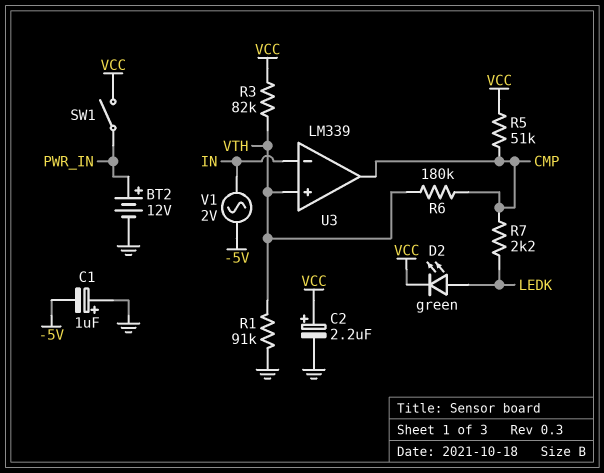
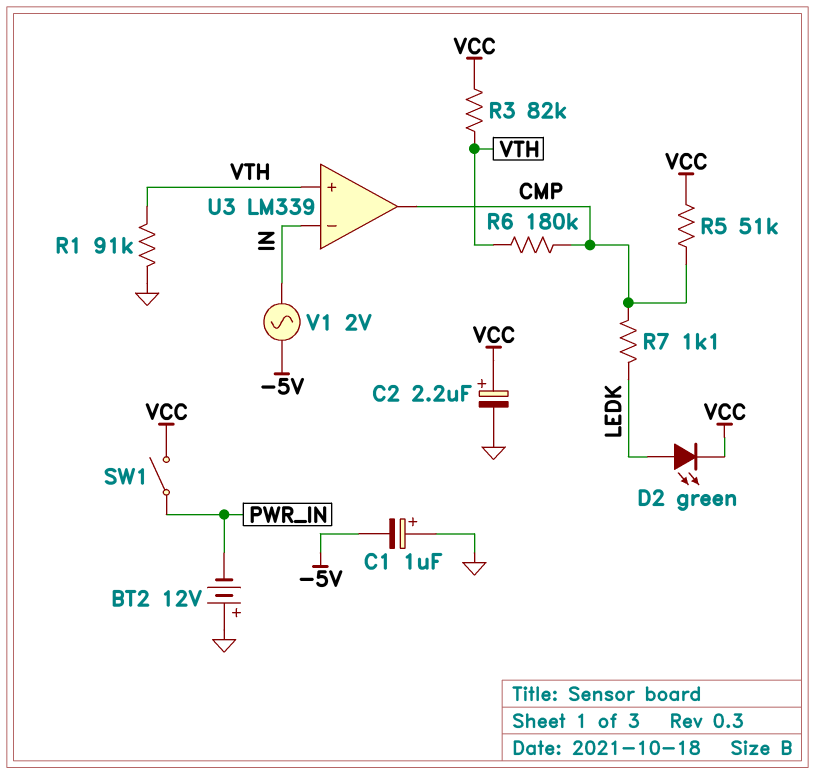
BT2: 12V (plus PWR_IN, minus GND) -> 12V (plus GND, minus PWR_IN)
R7: 2.2k (CMP, LEDK) -> 1.1k (CMP, LEDK)

